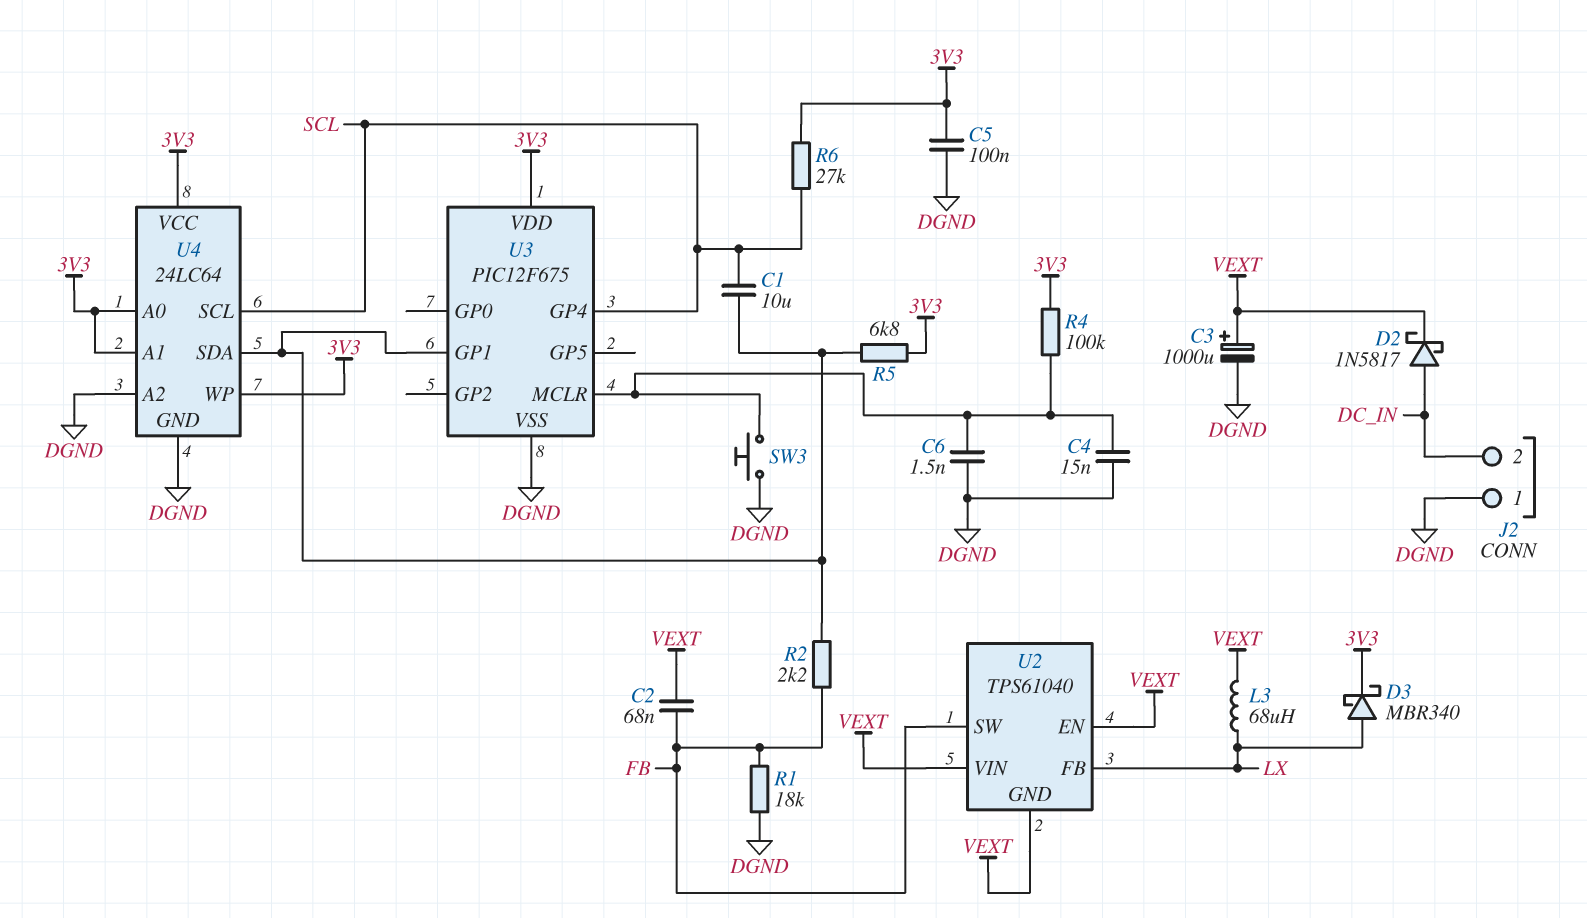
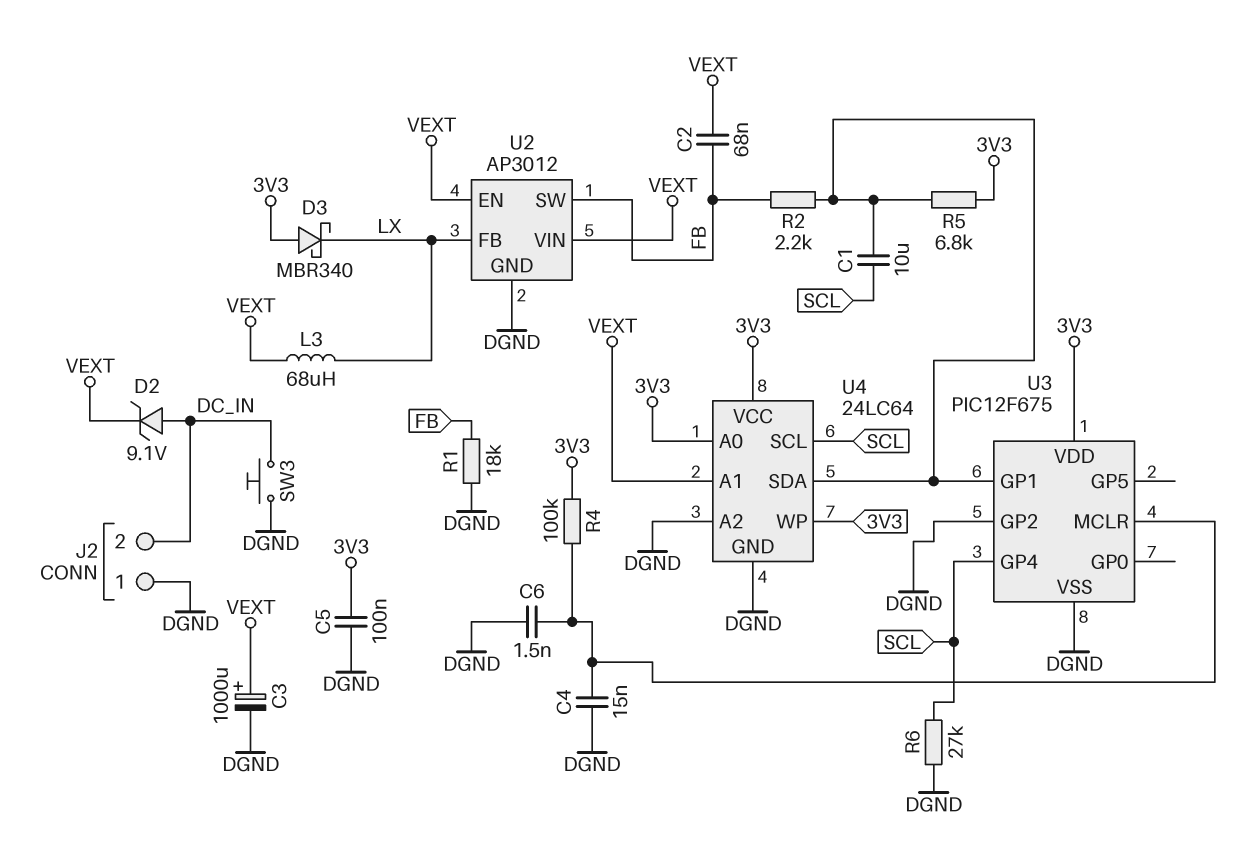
D2: schottky 1N5817 (A DC_IN, K VEXT) -> zener 9.1V (A DC_IN, K VEXT)
D3: schottky MBR340 (A LX, K 3V3) -> schottky MBR340 (A 3V3, K LX)
R6: 27k (3V3, SCL) -> 27k (DGND, SCL)
SW3: button (DGND, U3/MCLR) -> button (DC_IN, DGND)
U2: TPS61040 -> AP3012
U2 pin GND: VEXT -> DGND
U3 pin GP2: none -> DGND
U4 pin A1: 3V3 -> VEXT

